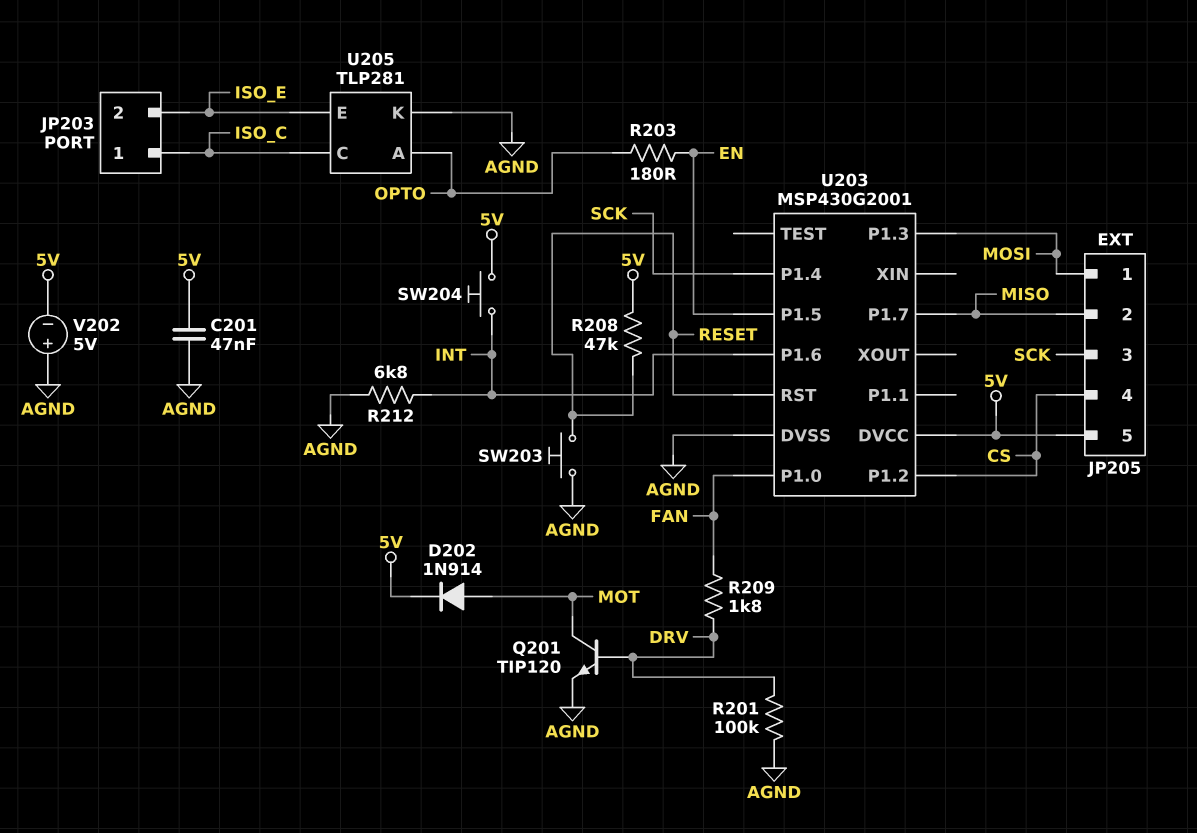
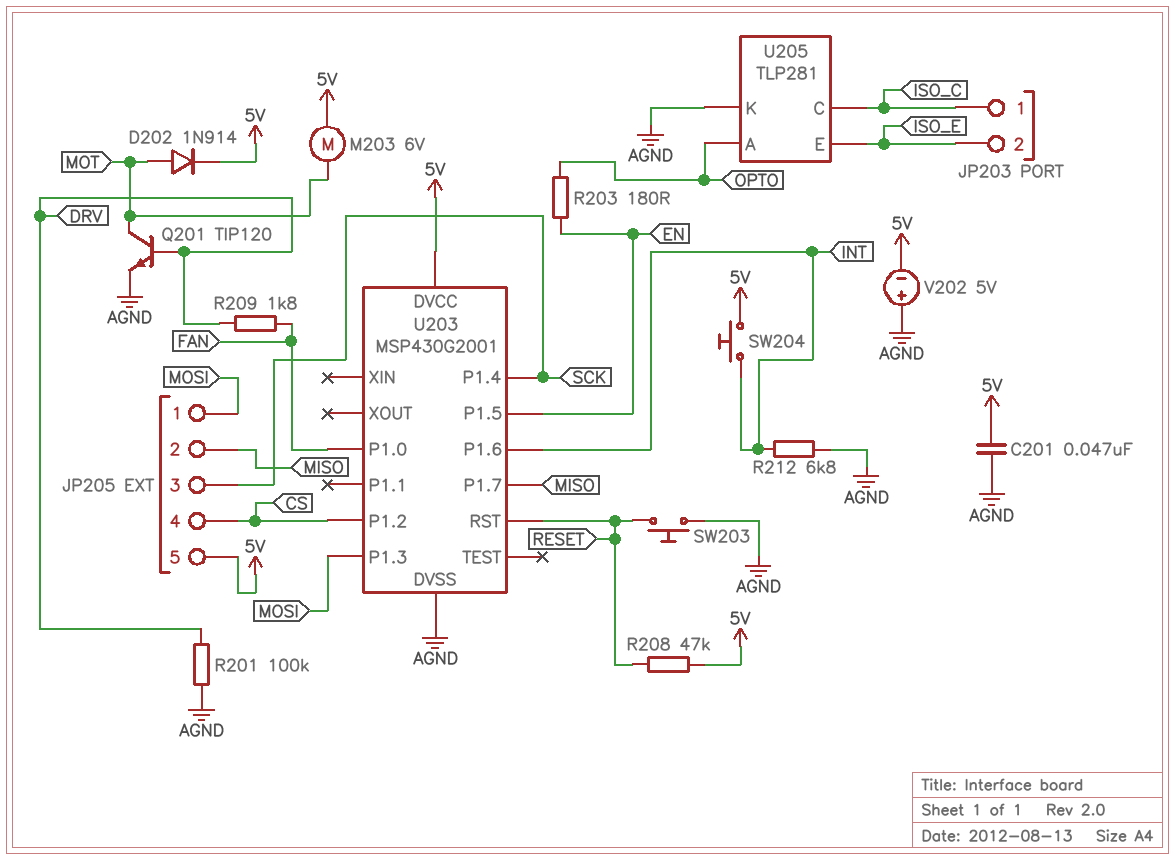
M203: none -> motor 6V (5V, MOT)

